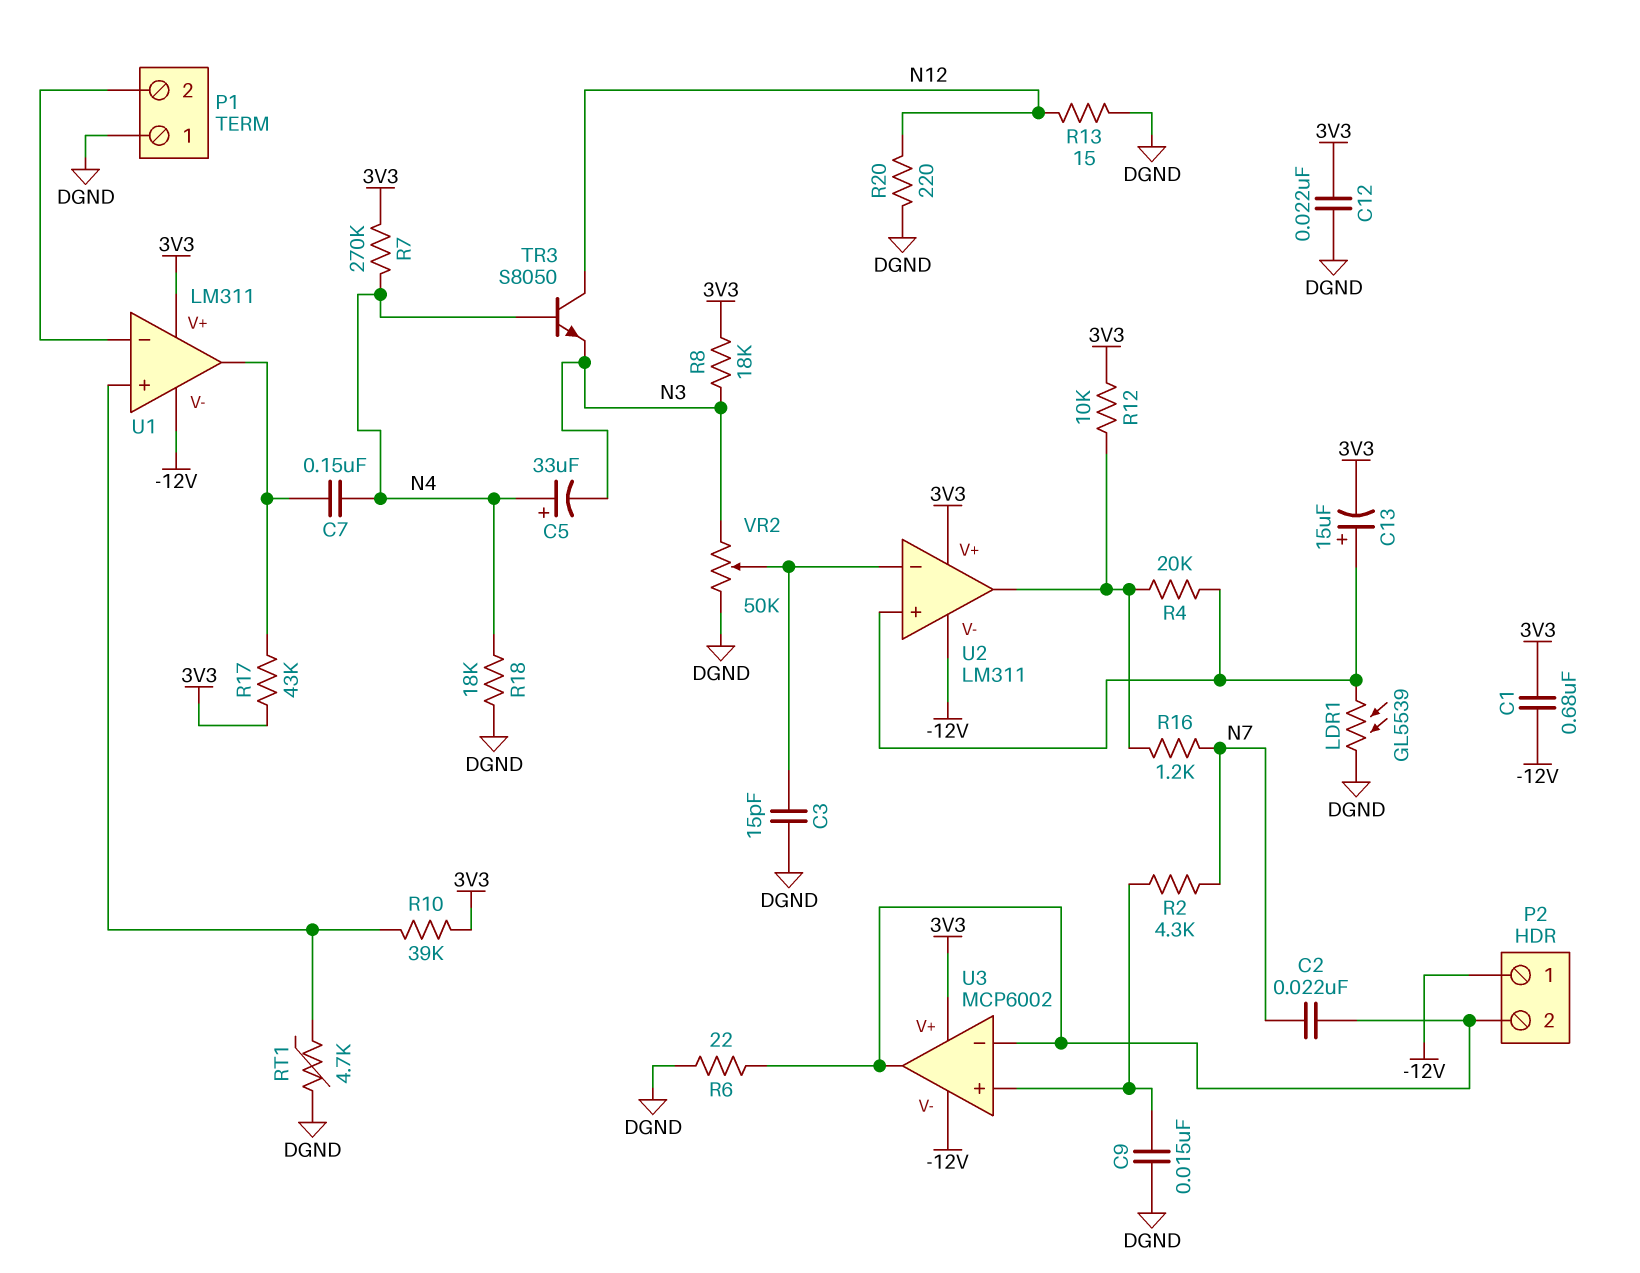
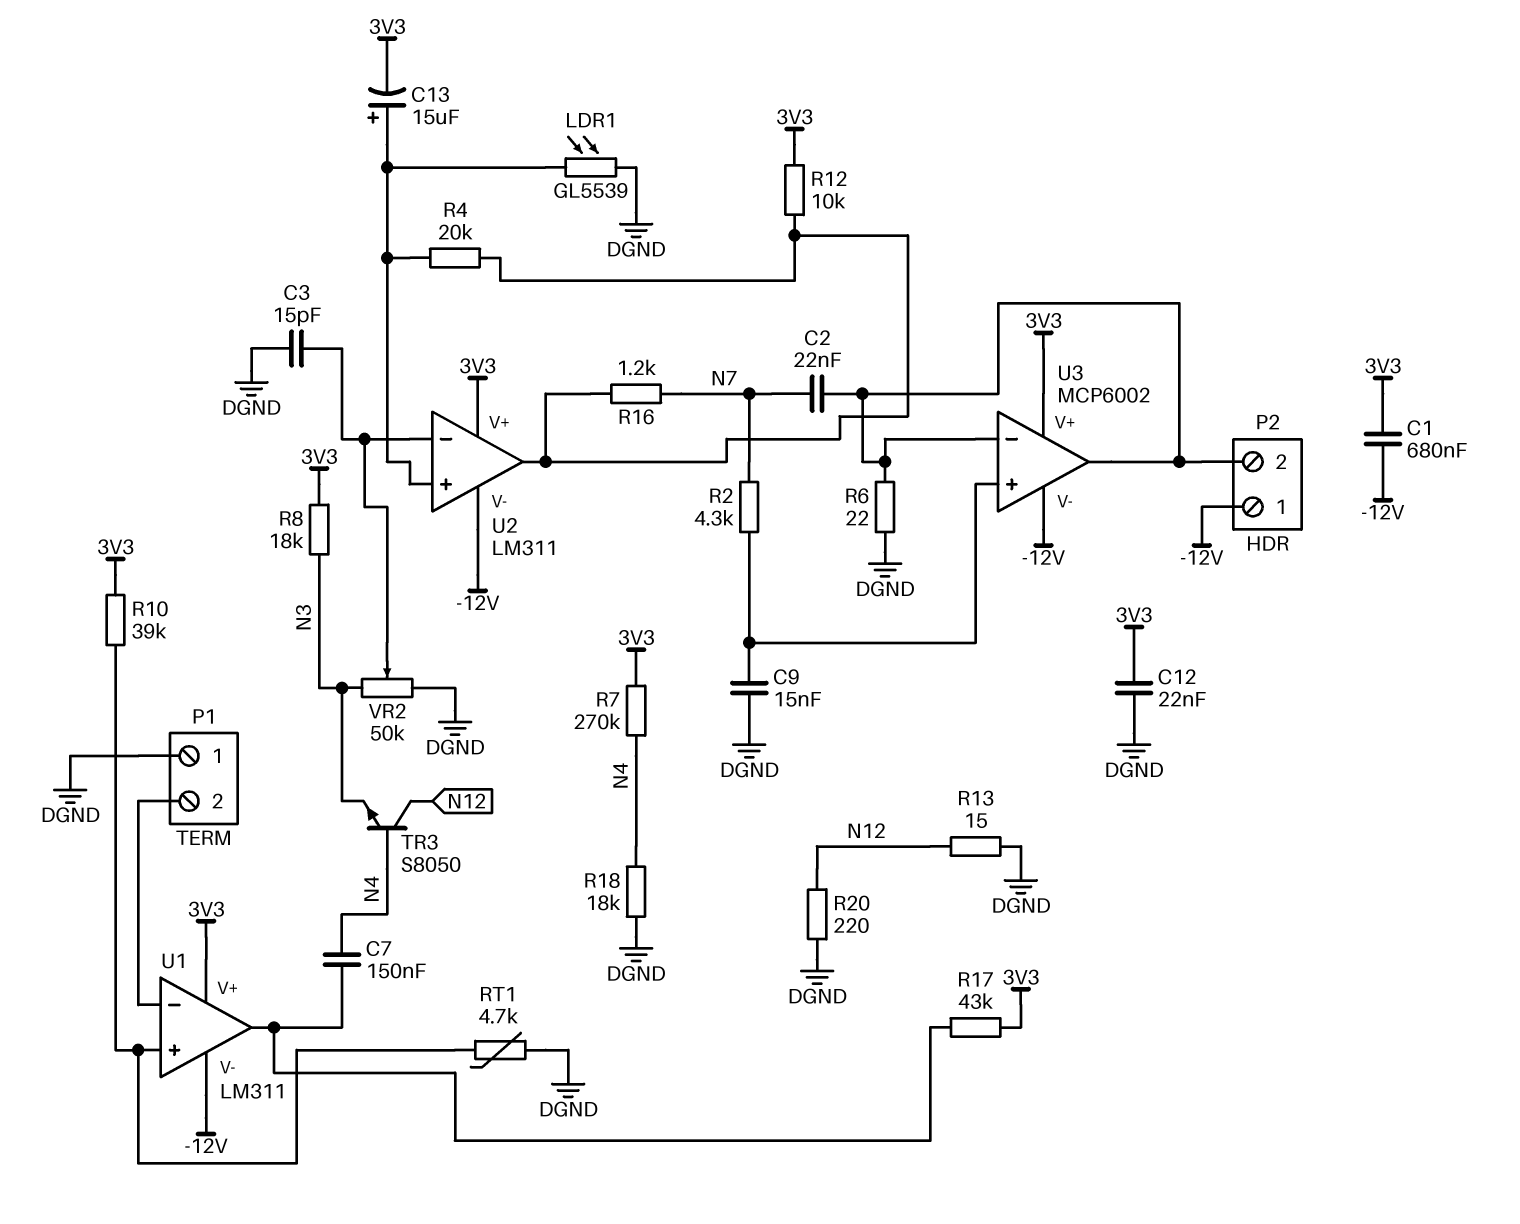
C5: 33uF (plus N4, minus N3) -> none

